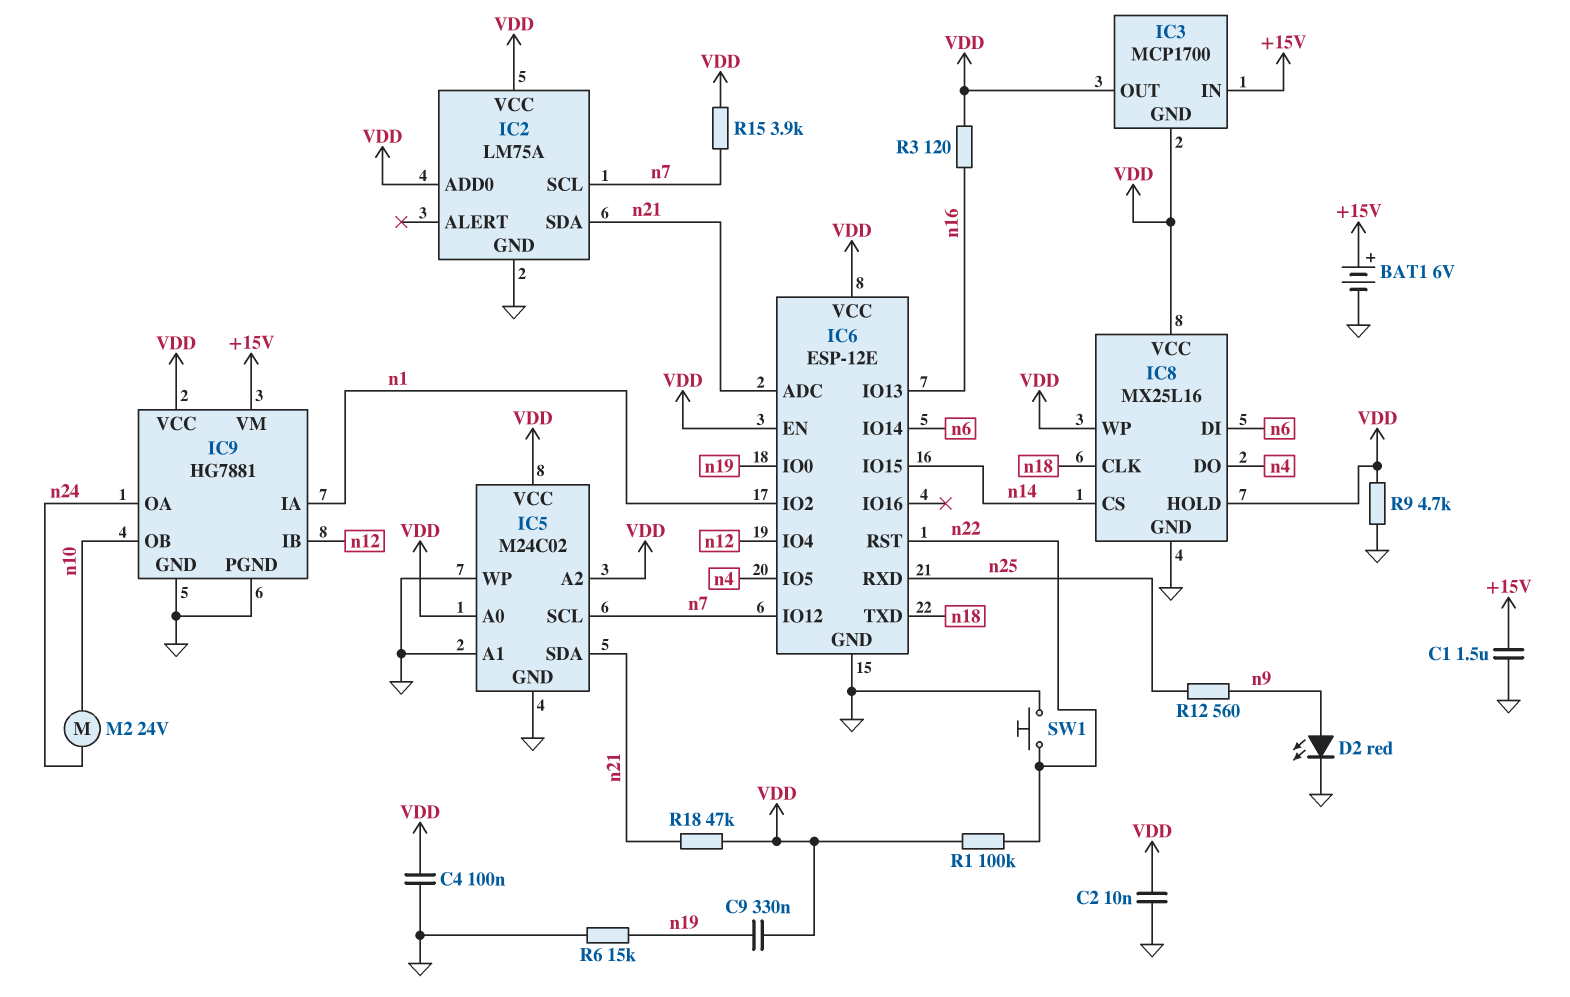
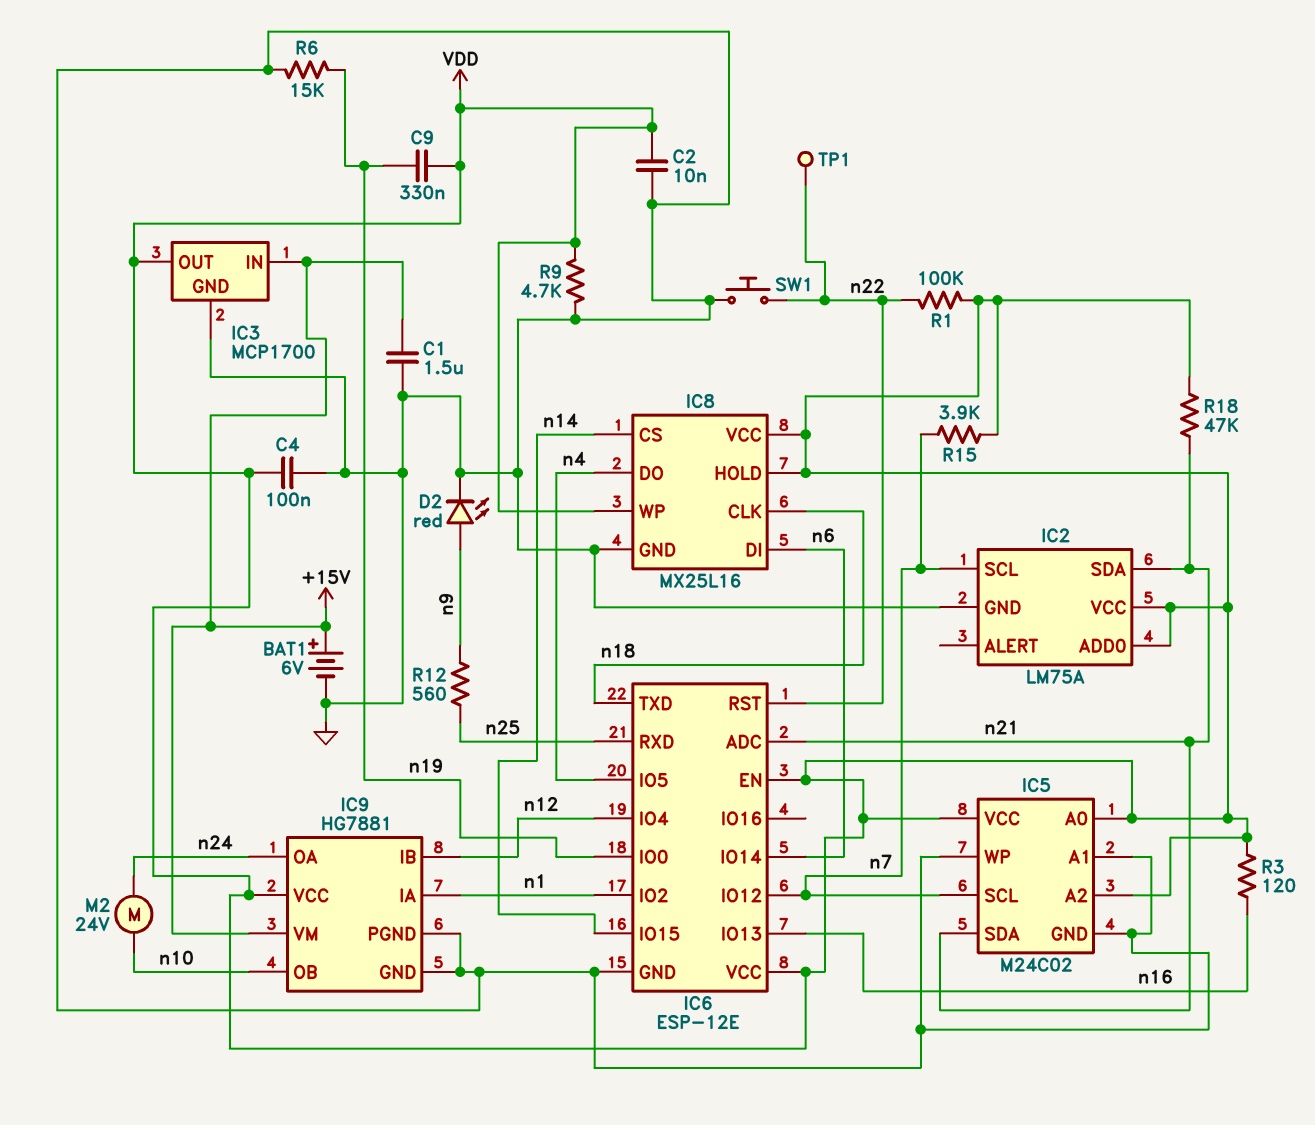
IC3 pin GND: VDD -> GND
TP1: none -> test point (n22)

